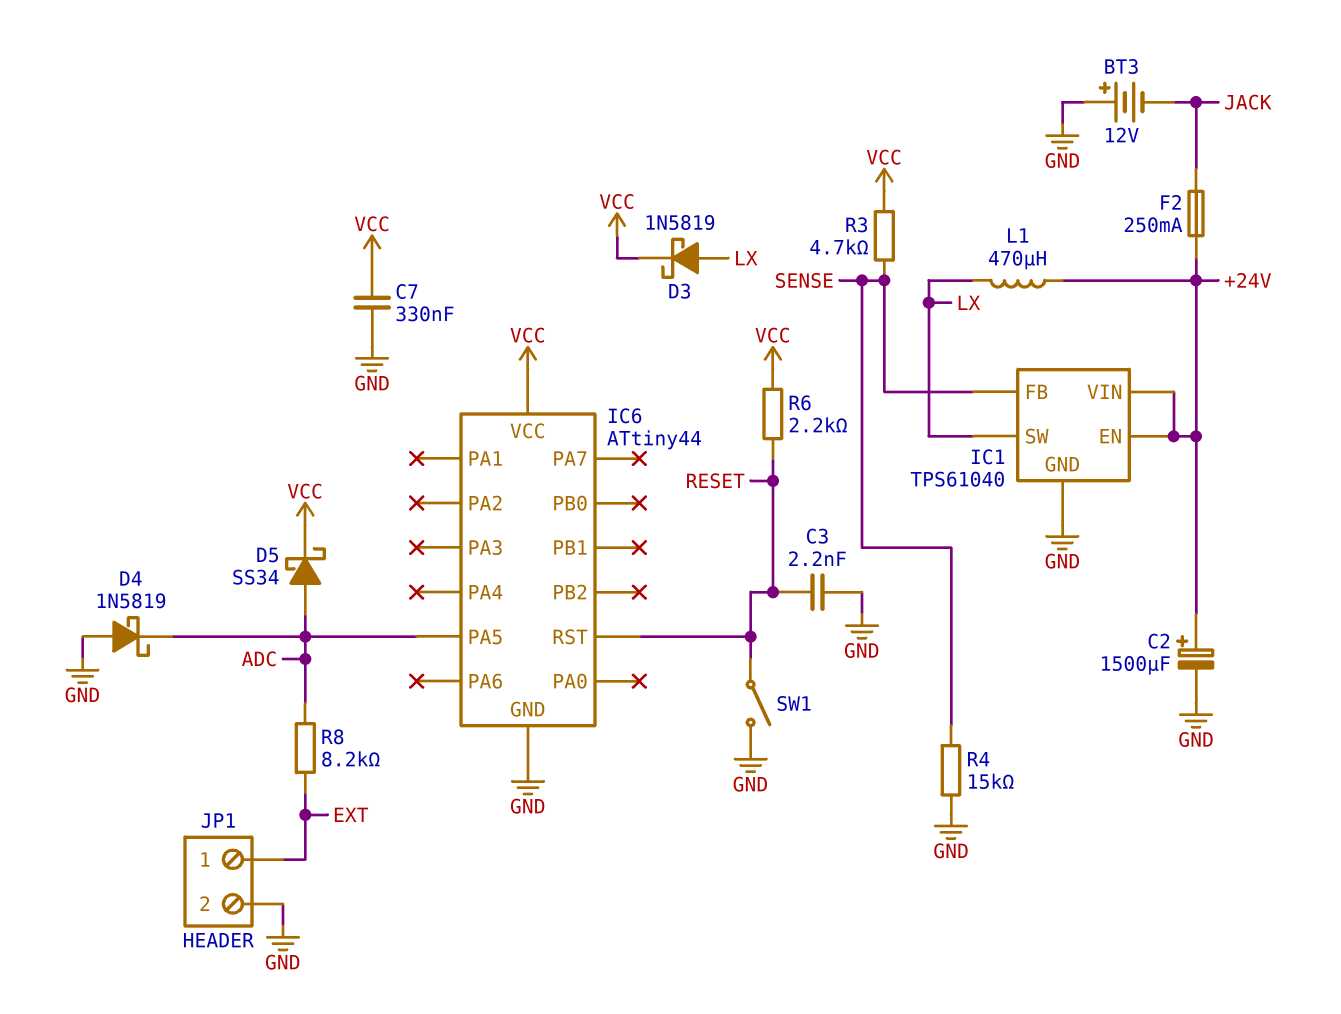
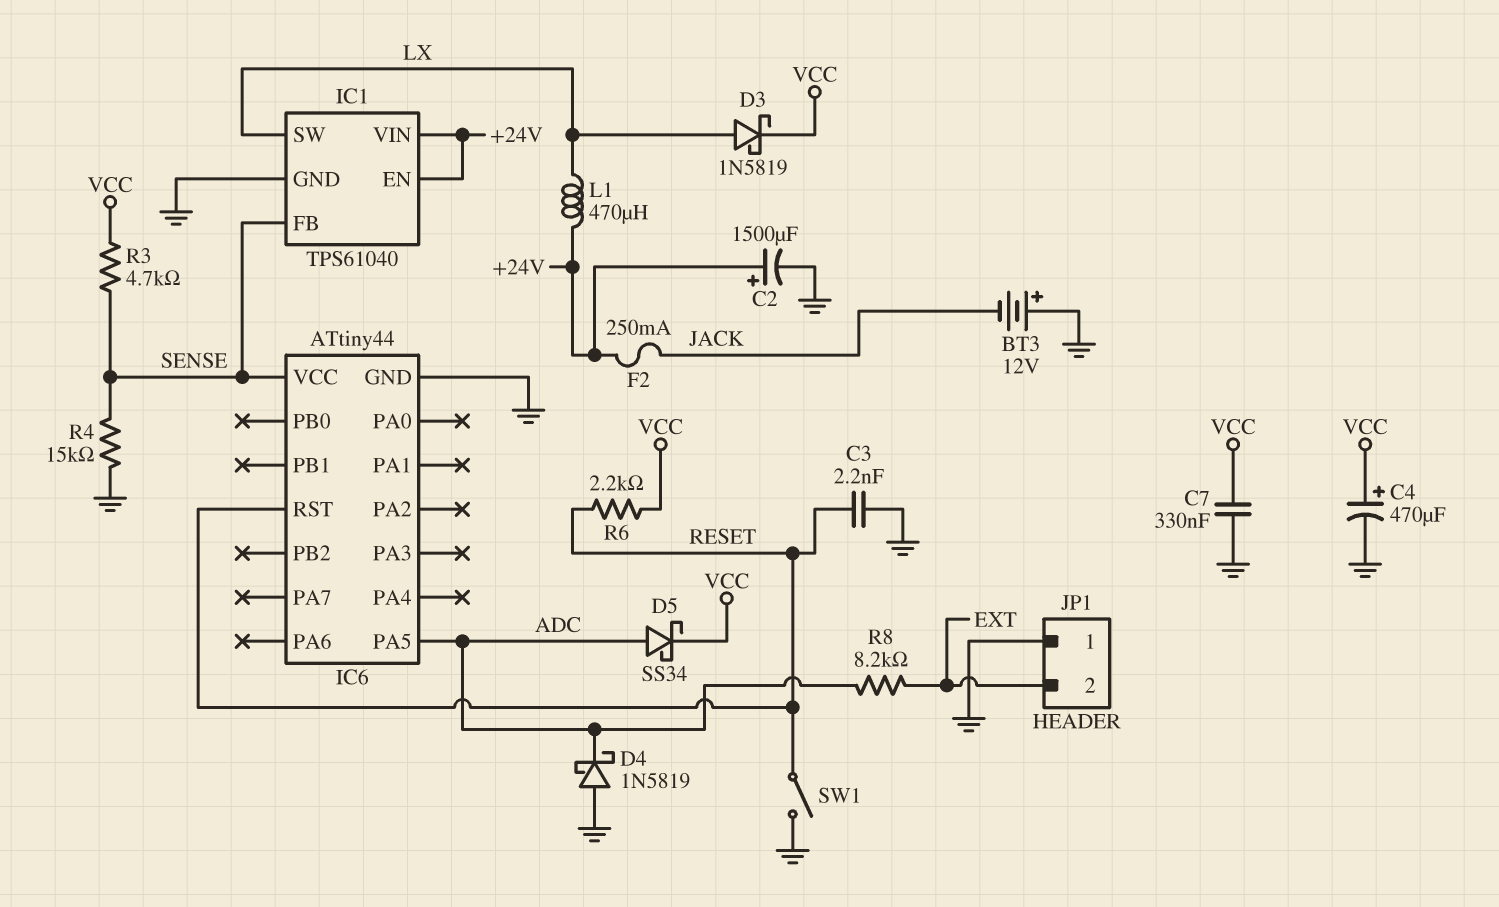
C4: none -> 470uF (plus VCC, minus GND)
IC6 pin VCC: VCC -> SENSE
JP1 pin 1: EXT -> GND
JP1 pin 2: GND -> EXT

